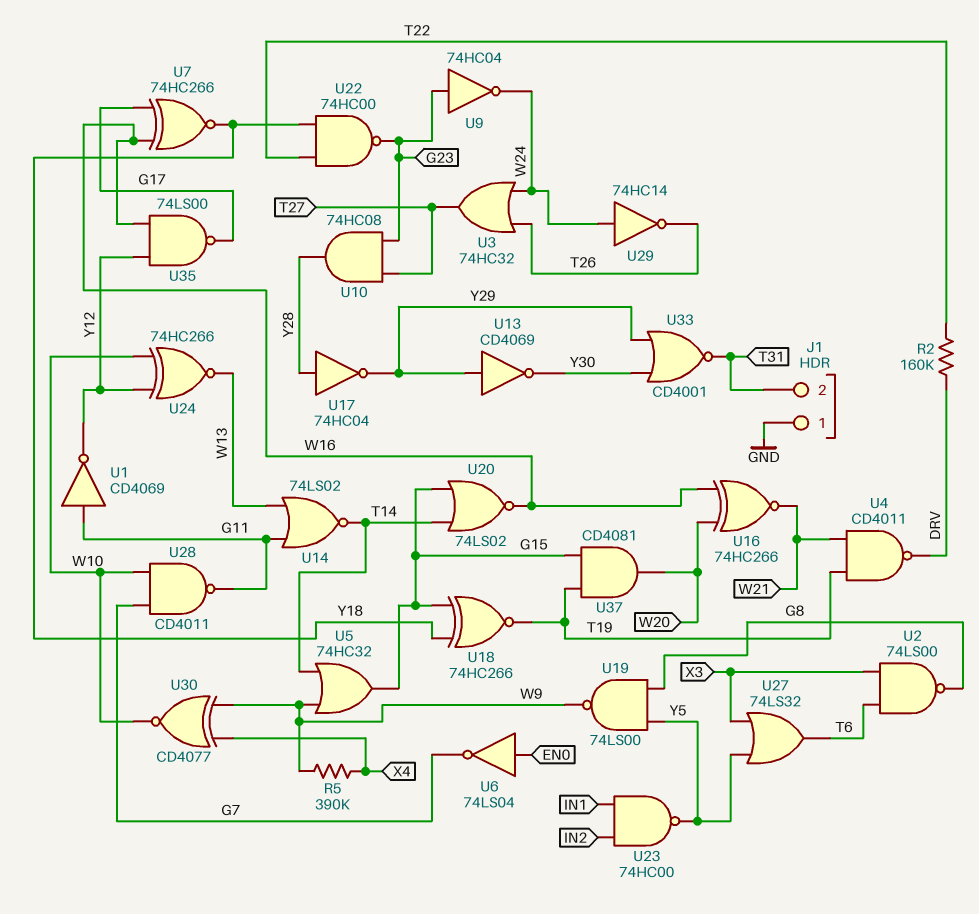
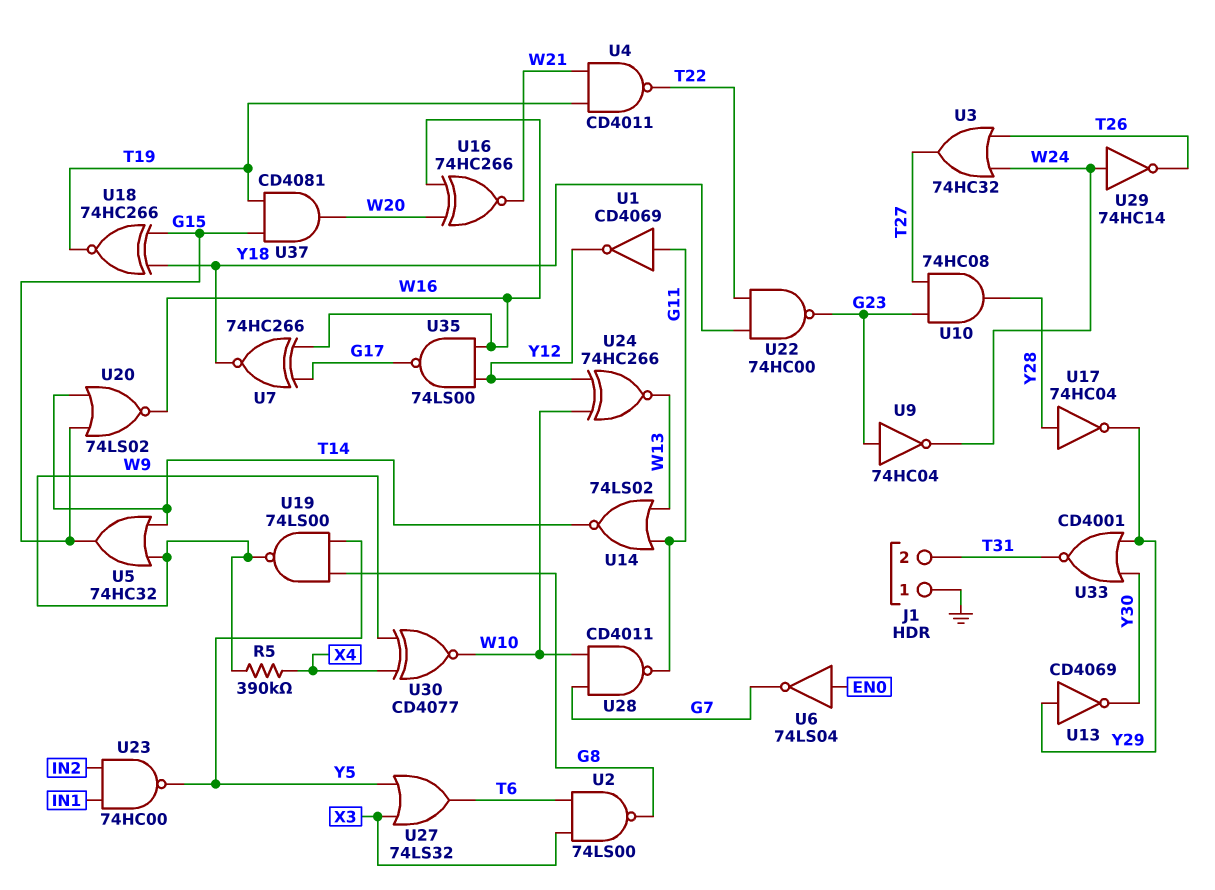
R2: 160k (DRV, T22) -> none
U4: NAND CD4011 (in T19, in W21, out DRV) -> NAND CD4011 (in T19, in W21, out T22)

